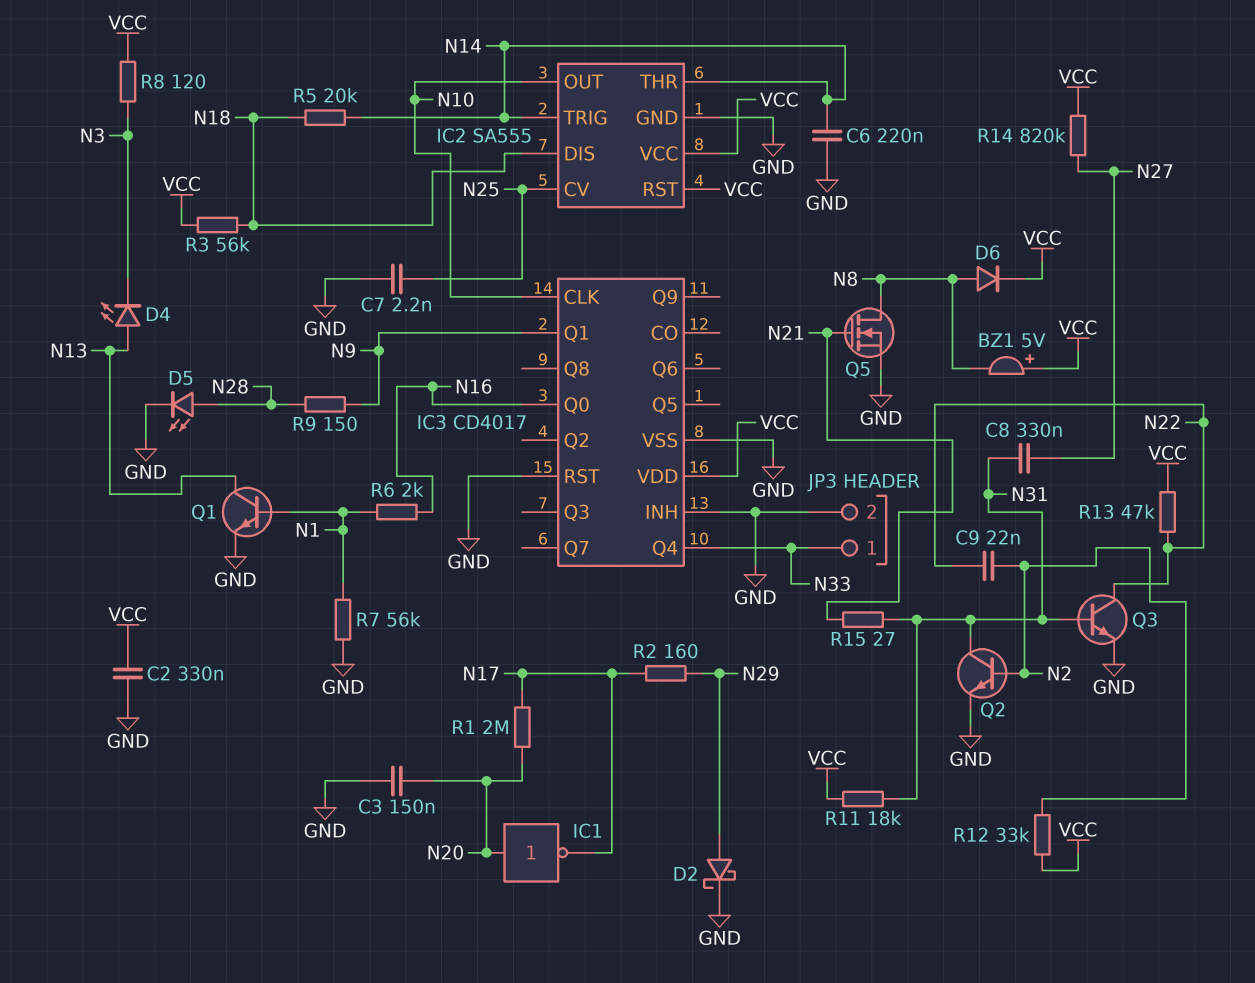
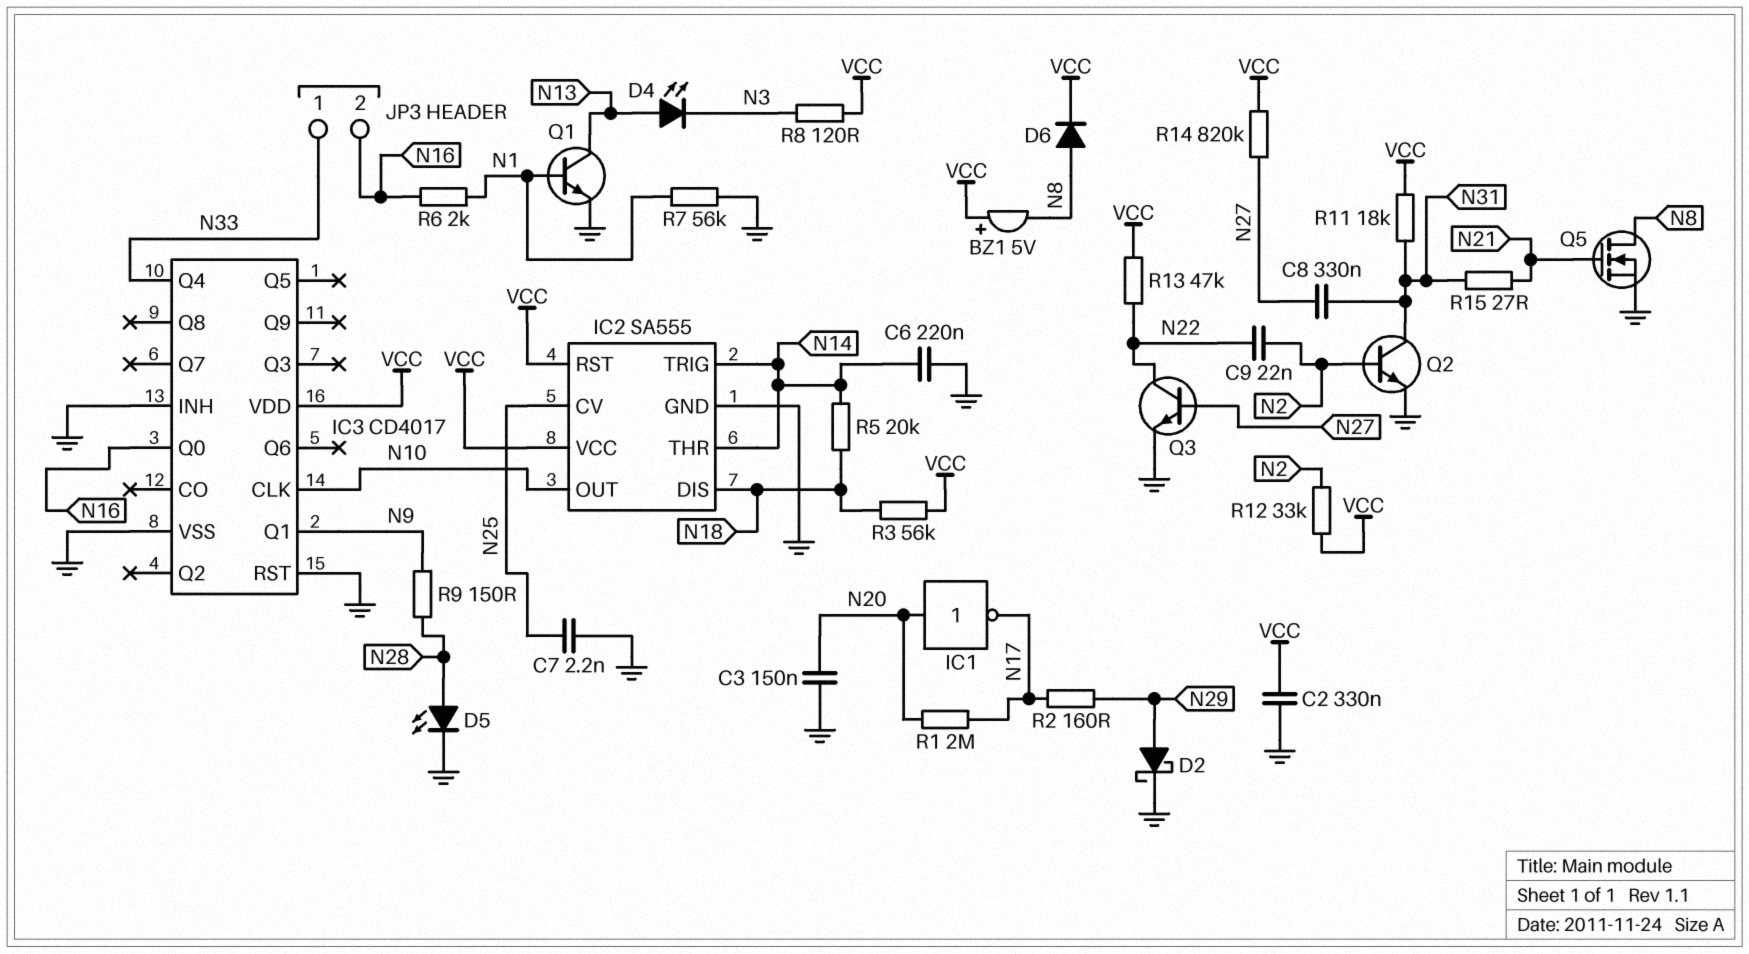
JP3 pin 2: GND -> N16
Q3: NPN (B N31, C N22, E GND) -> NPN (B N27, C N22, E GND)

